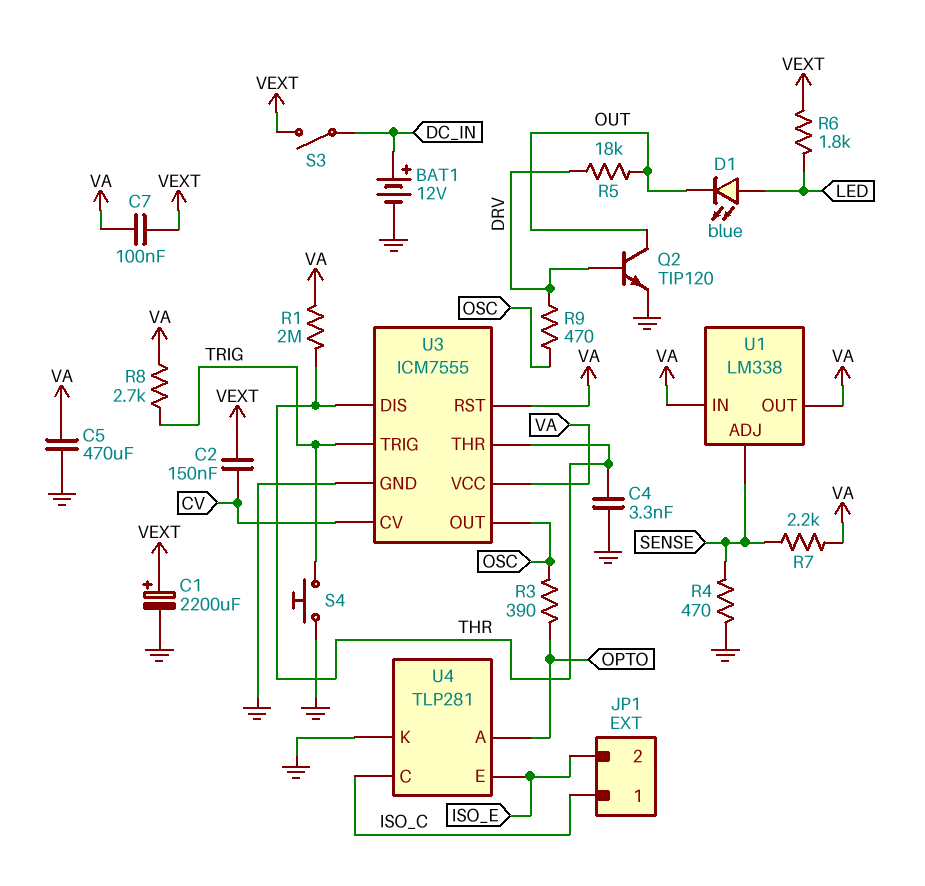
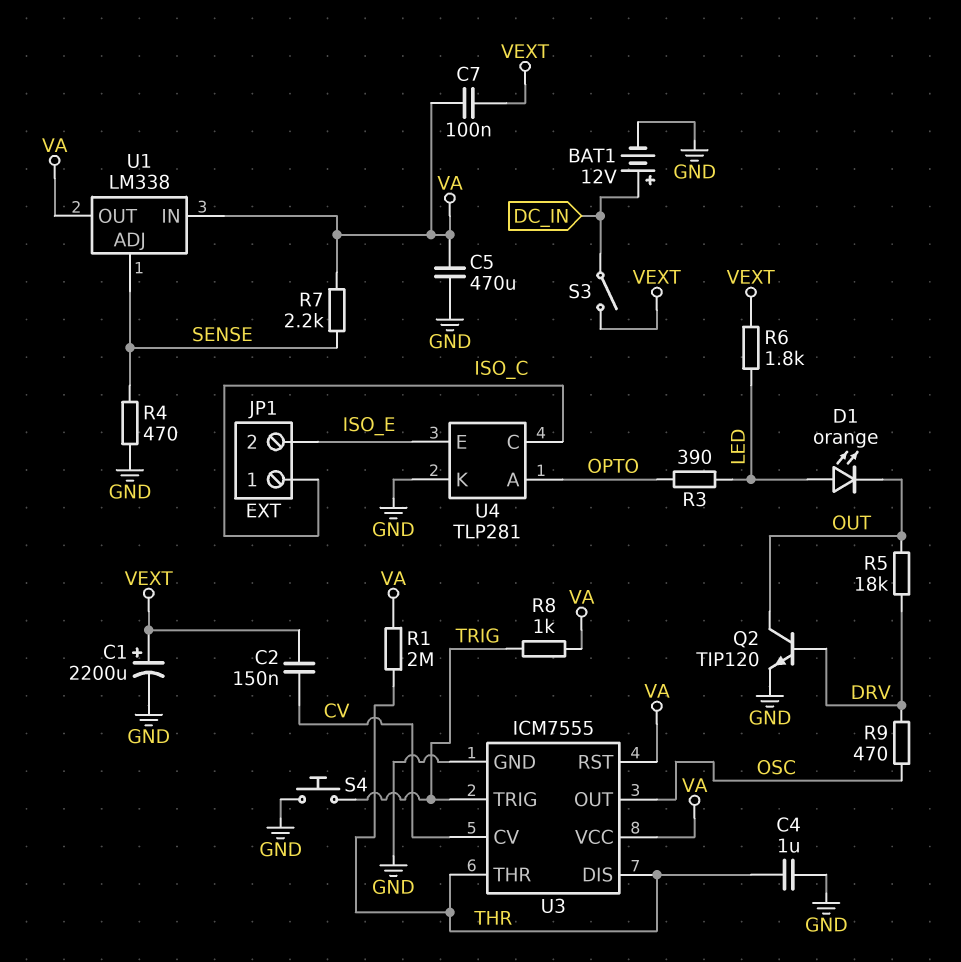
C4: 3.3nF (GND, THR) -> 1uF (GND, THR)
D1: LED blue (A LED, K OUT) -> LED orange (A LED, K OUT)
R3: 390 (OPTO, OSC) -> 390 (LED, OPTO)
R8: 2.7k (TRIG, VA) -> 1k (TRIG, VA)

